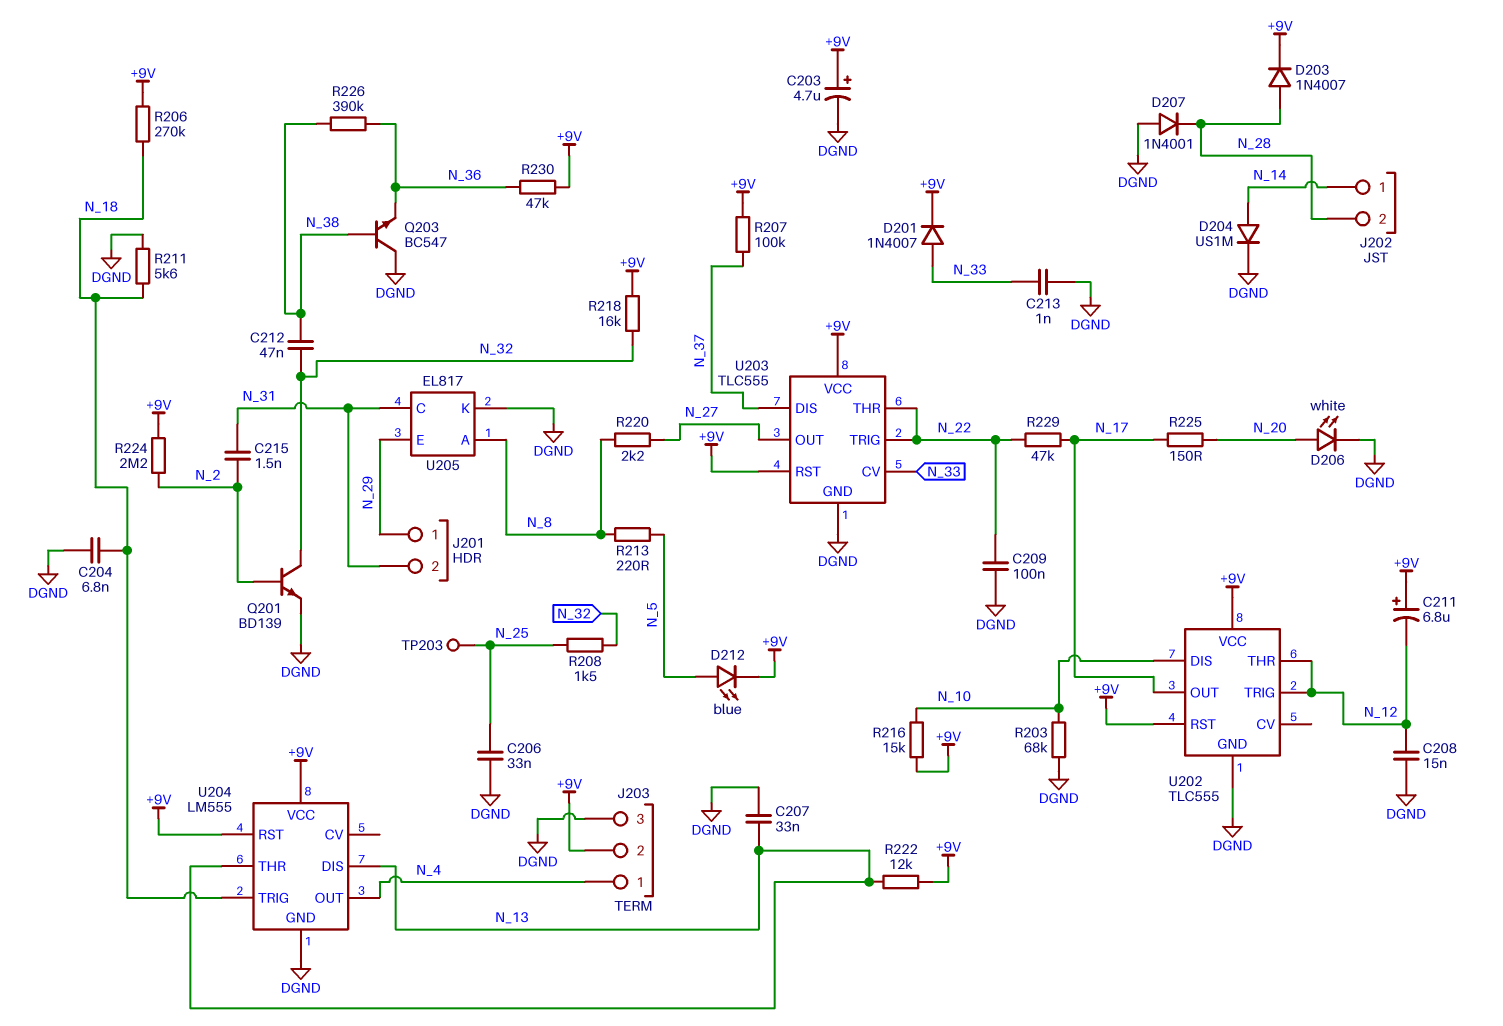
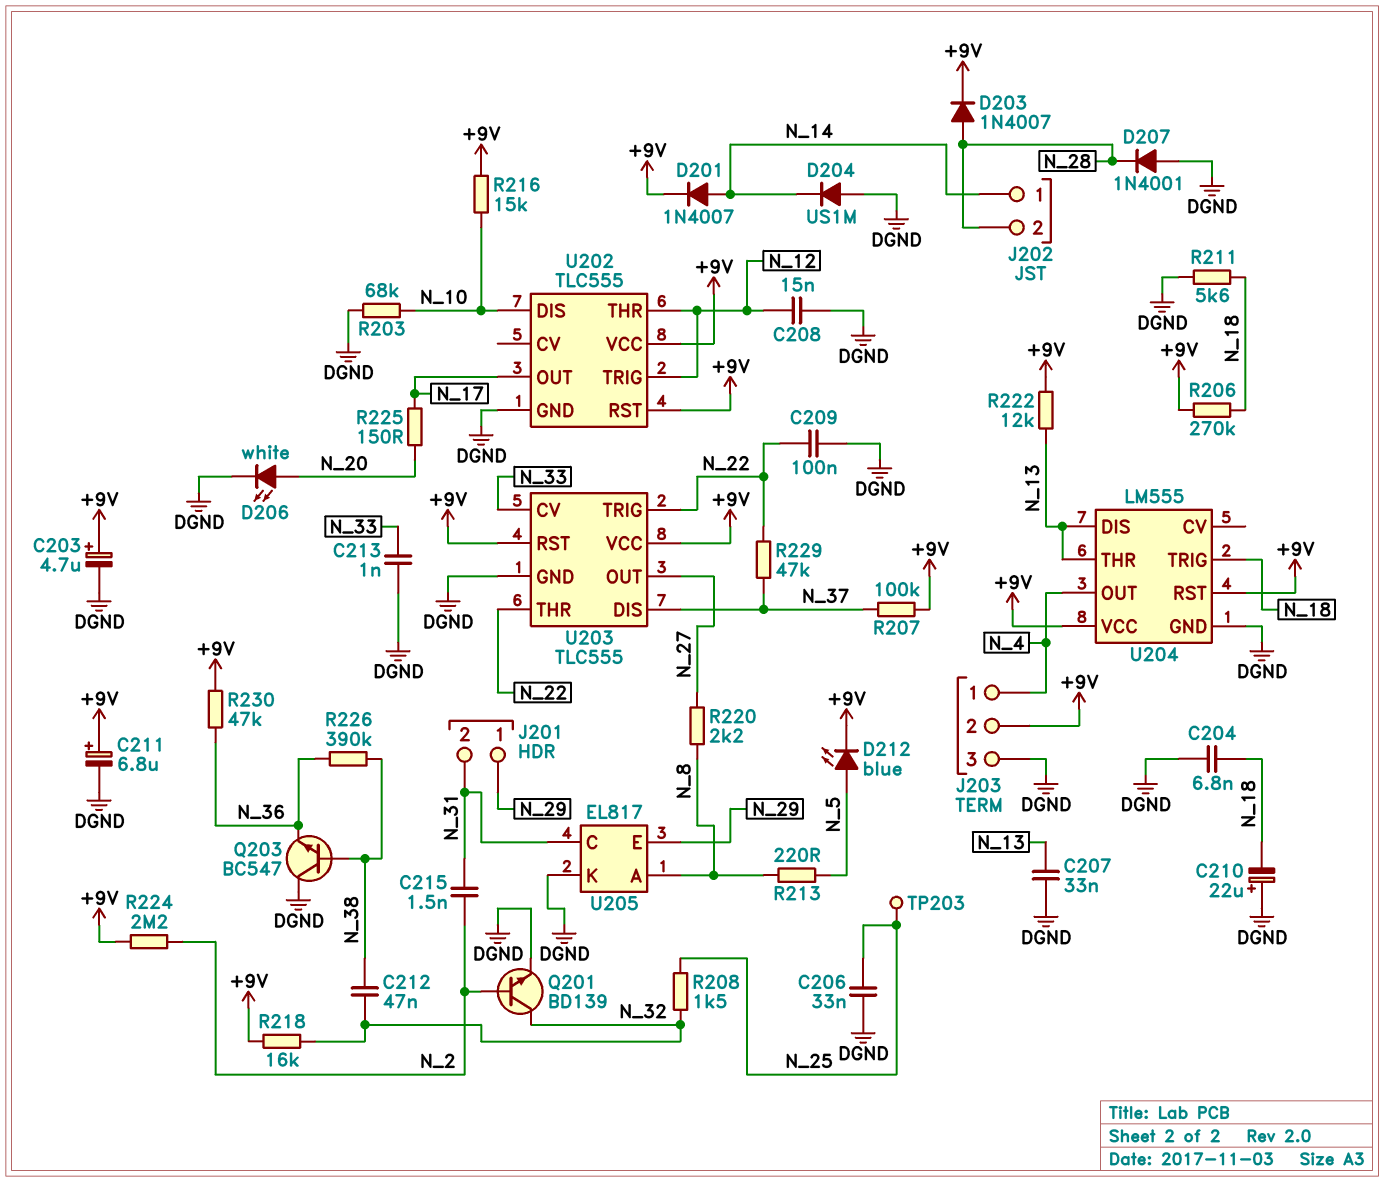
C210: none -> 22uF (plus DGND, minus N_18)
C211: 6.8uF (plus +9V, minus N_12) -> 6.8uF (plus +9V, minus DGND)
D201: diode 1N4007 (A N_33, K +9V) -> diode 1N4007 (A N_14, K +9V)
D204: diode US1M (A N_14, K DGND) -> diode US1M (A DGND, K N_14)
R229: 47k (N_17, N_22) -> 47k (N_22, N_37)

